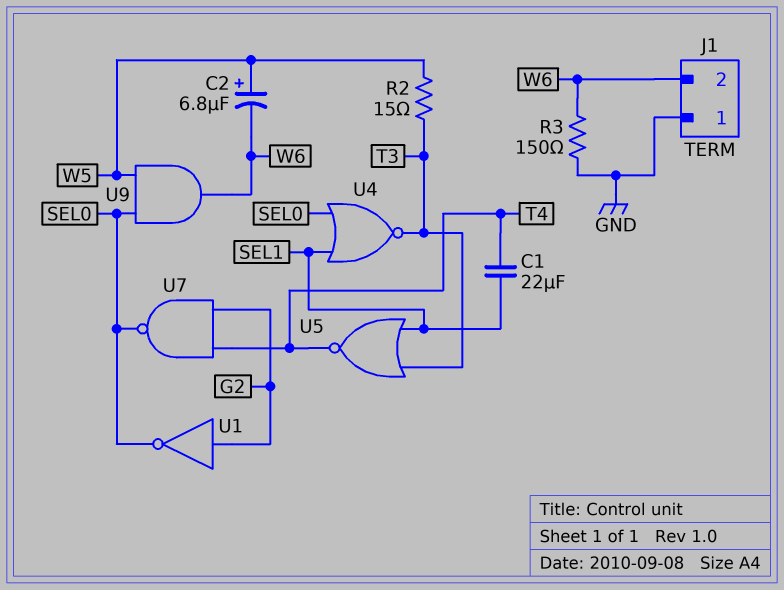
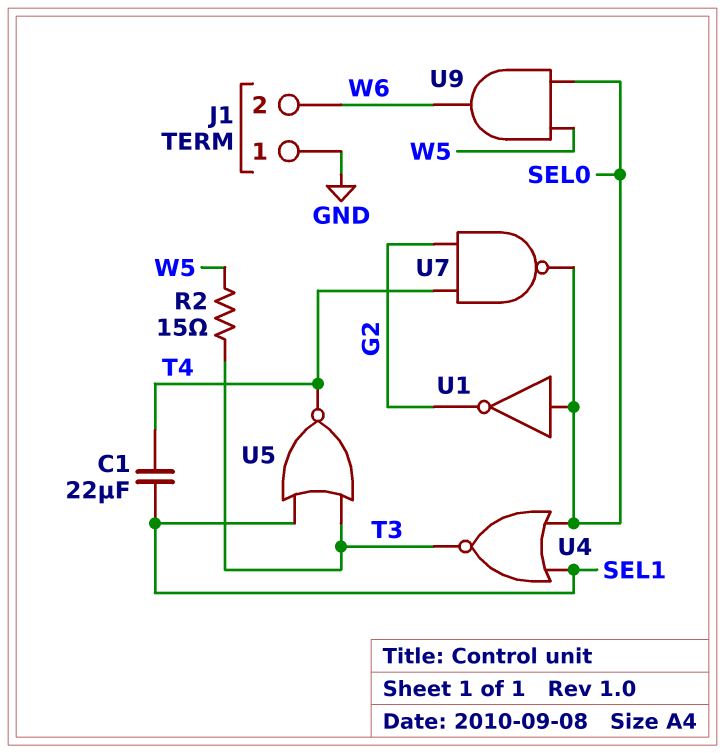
C2: 6.8uF (plus W5, minus W6) -> none
R3: 150 (GND, W6) -> none
U1: NOT (in G2, out SEL0) -> NOT (in SEL0, out G2)

